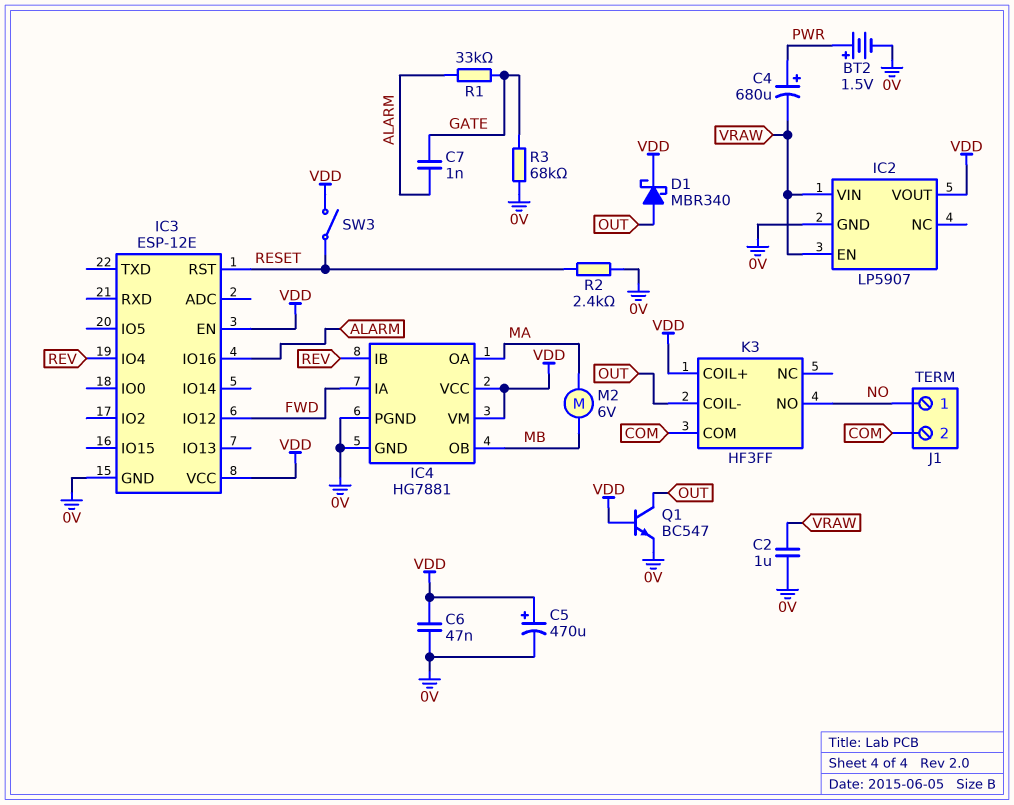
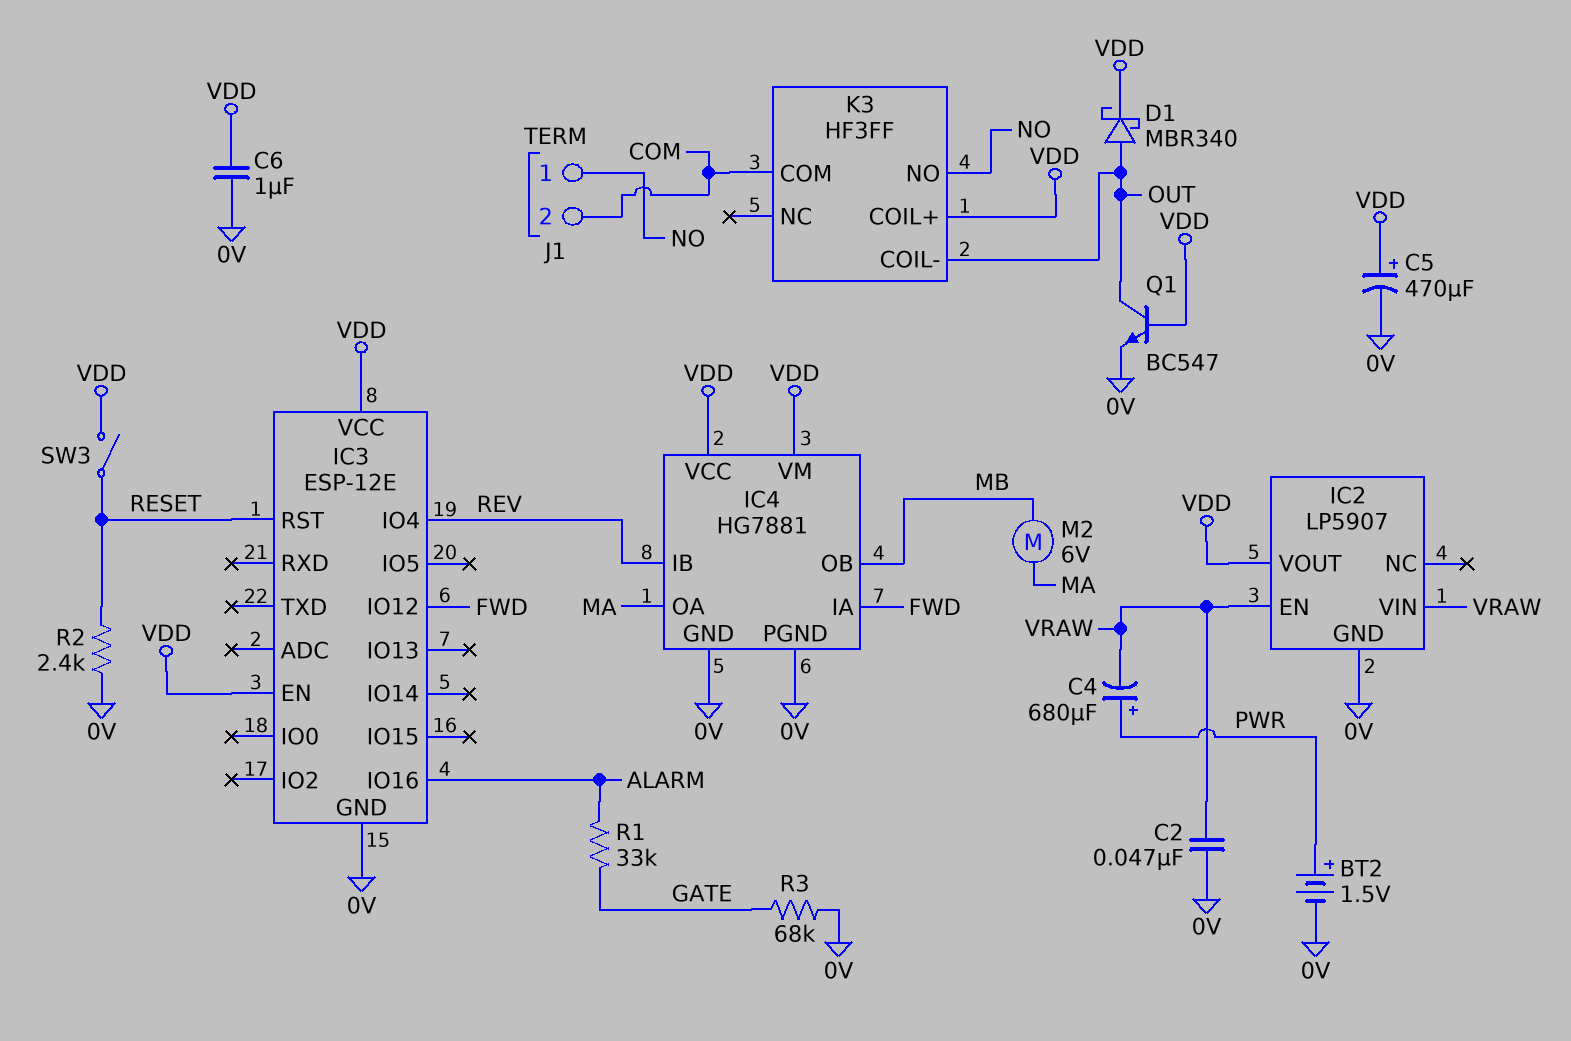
C2: 1uF (0V, VRAW) -> 47nF (0V, VRAW)
C6: 47nF (0V, VDD) -> 1uF (0V, VDD)
C7: 1nF (ALARM, GATE) -> none

